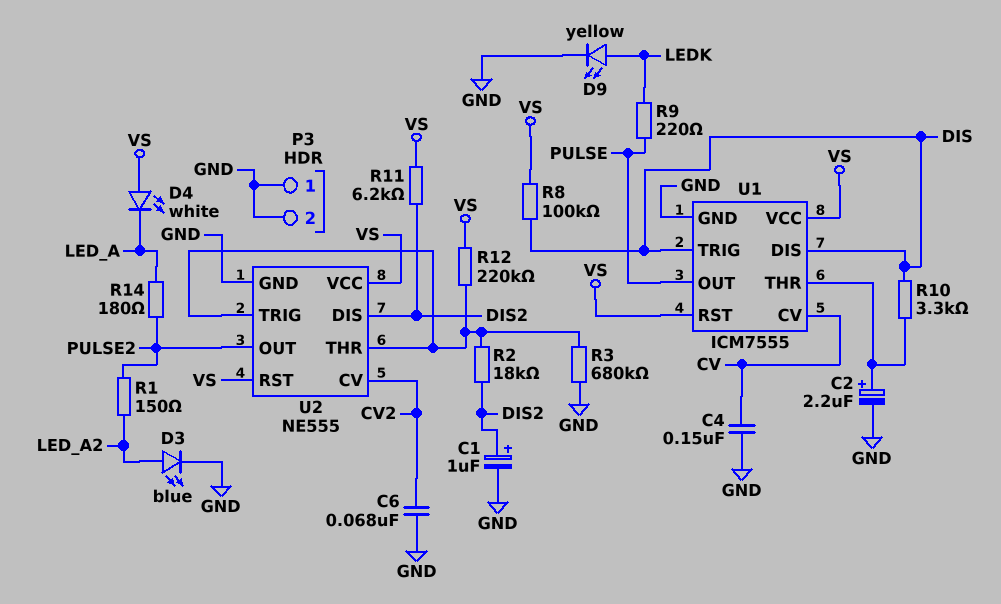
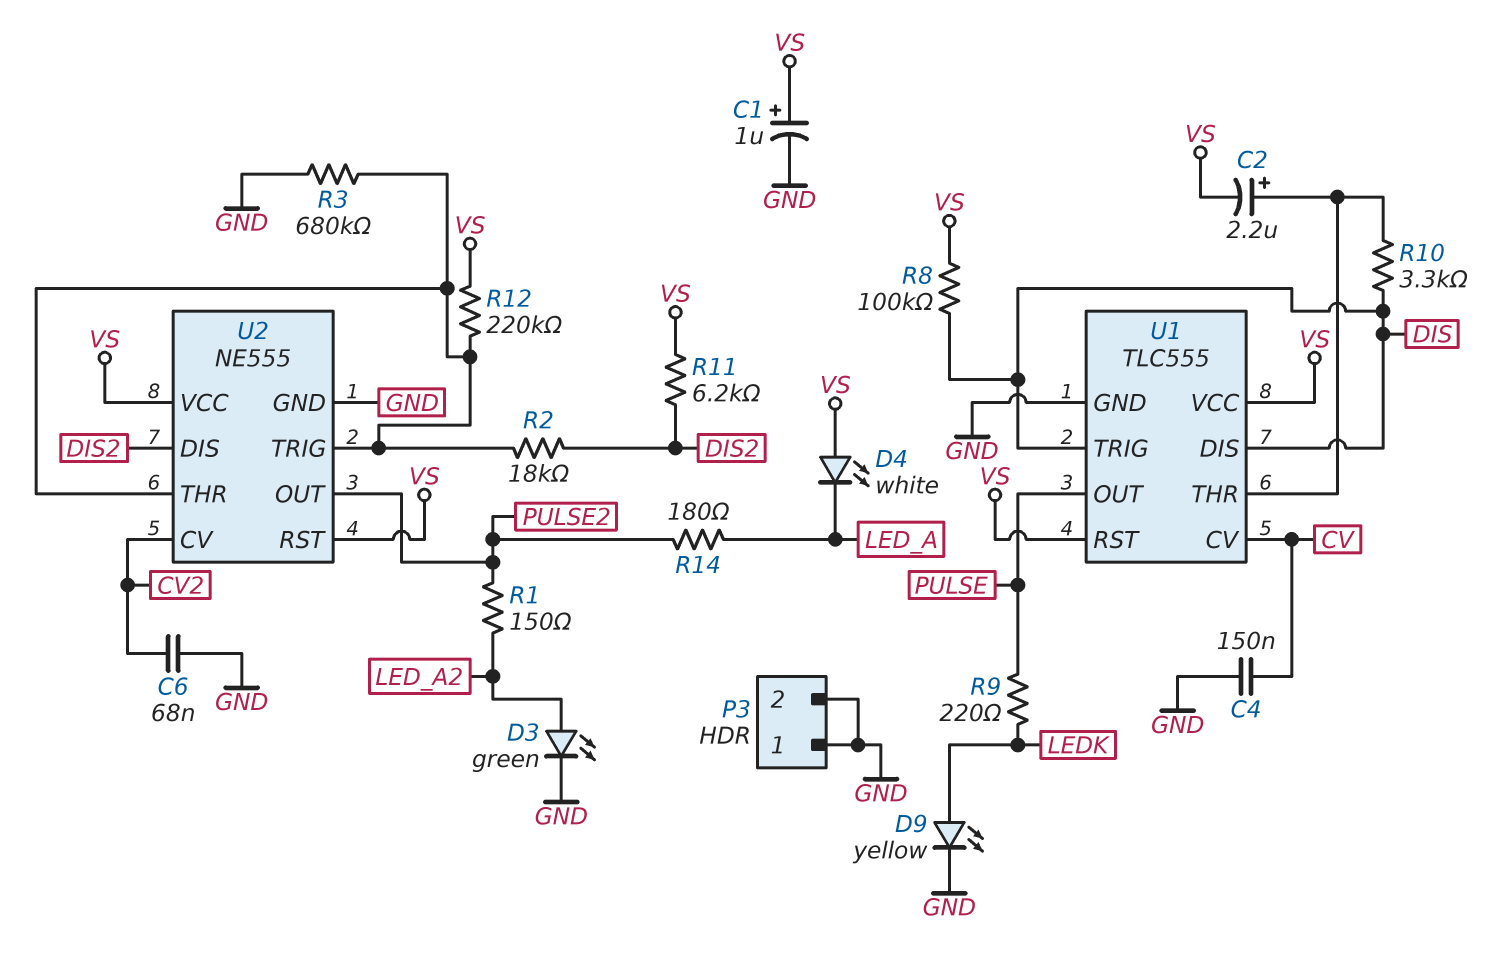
C1: 1uF (plus DIS2, minus GND) -> 1uF (plus VS, minus GND)
C2: 2.2uF (plus U1/THR, minus GND) -> 2.2uF (plus U1/THR, minus VS)
D3: LED blue (A LED_A2, K GND) -> LED green (A LED_A2, K GND)
U1: ICM7555 -> TLC555

